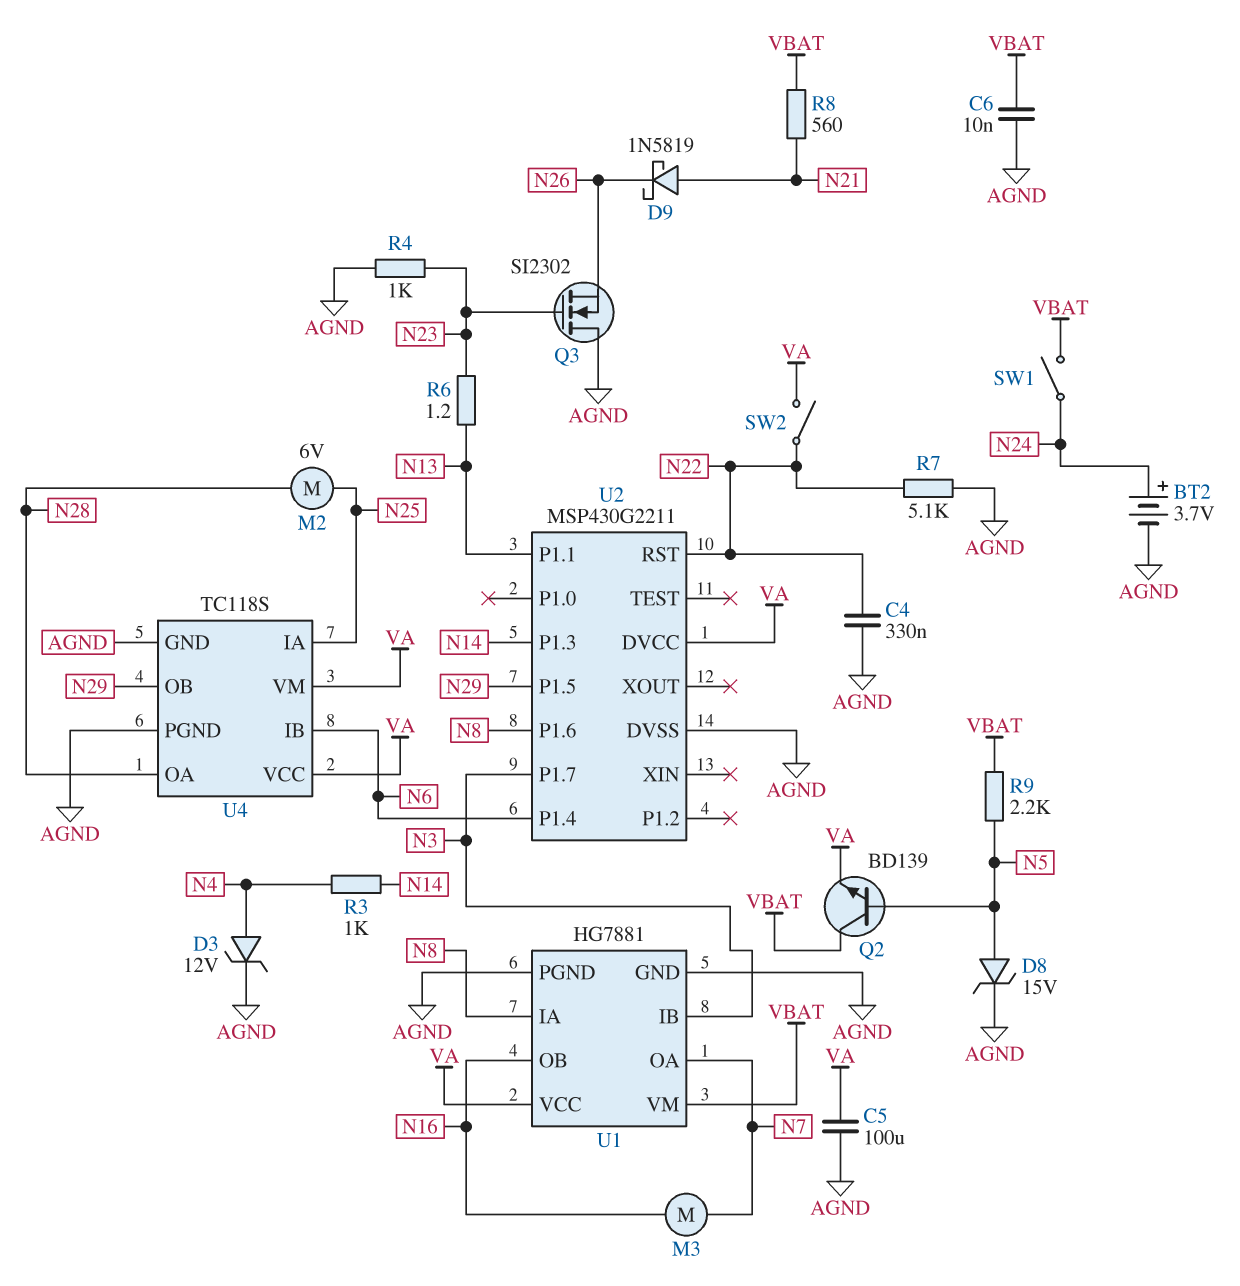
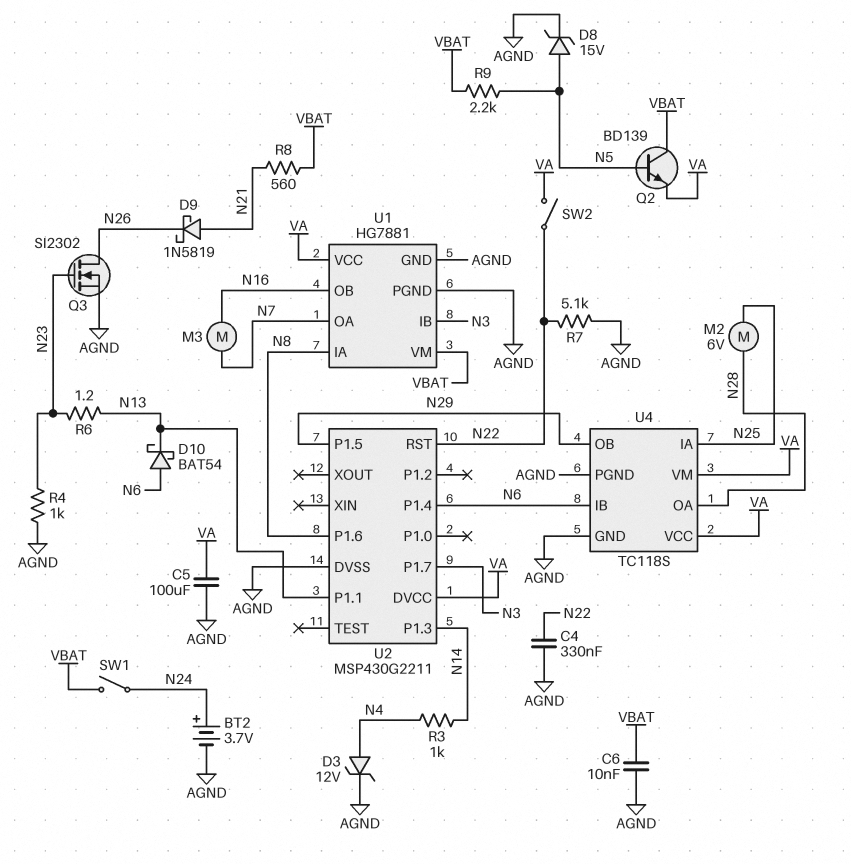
D10: none -> schottky BAT54 (A N6, K N13)
Q3: NMOS SI2302 (G N23, D AGND, S N26) -> NMOS SI2302 (G N23, D N26, S AGND)

